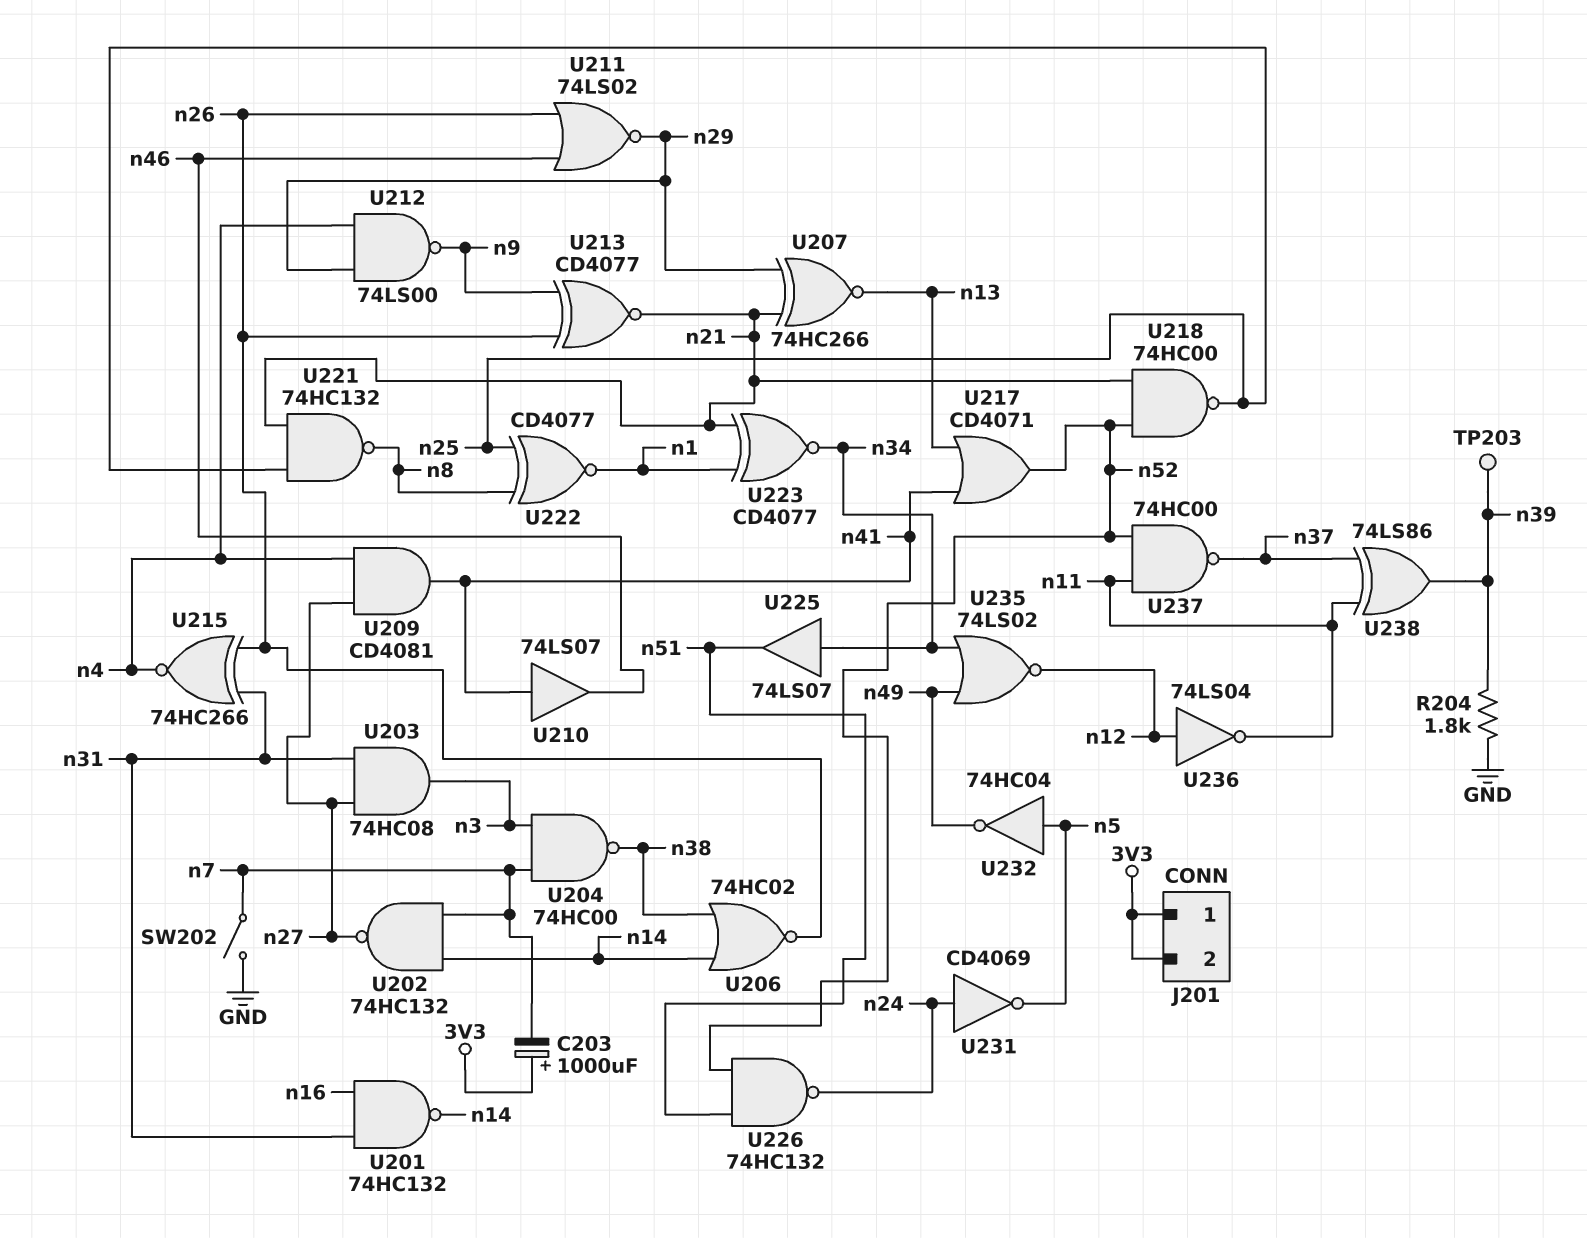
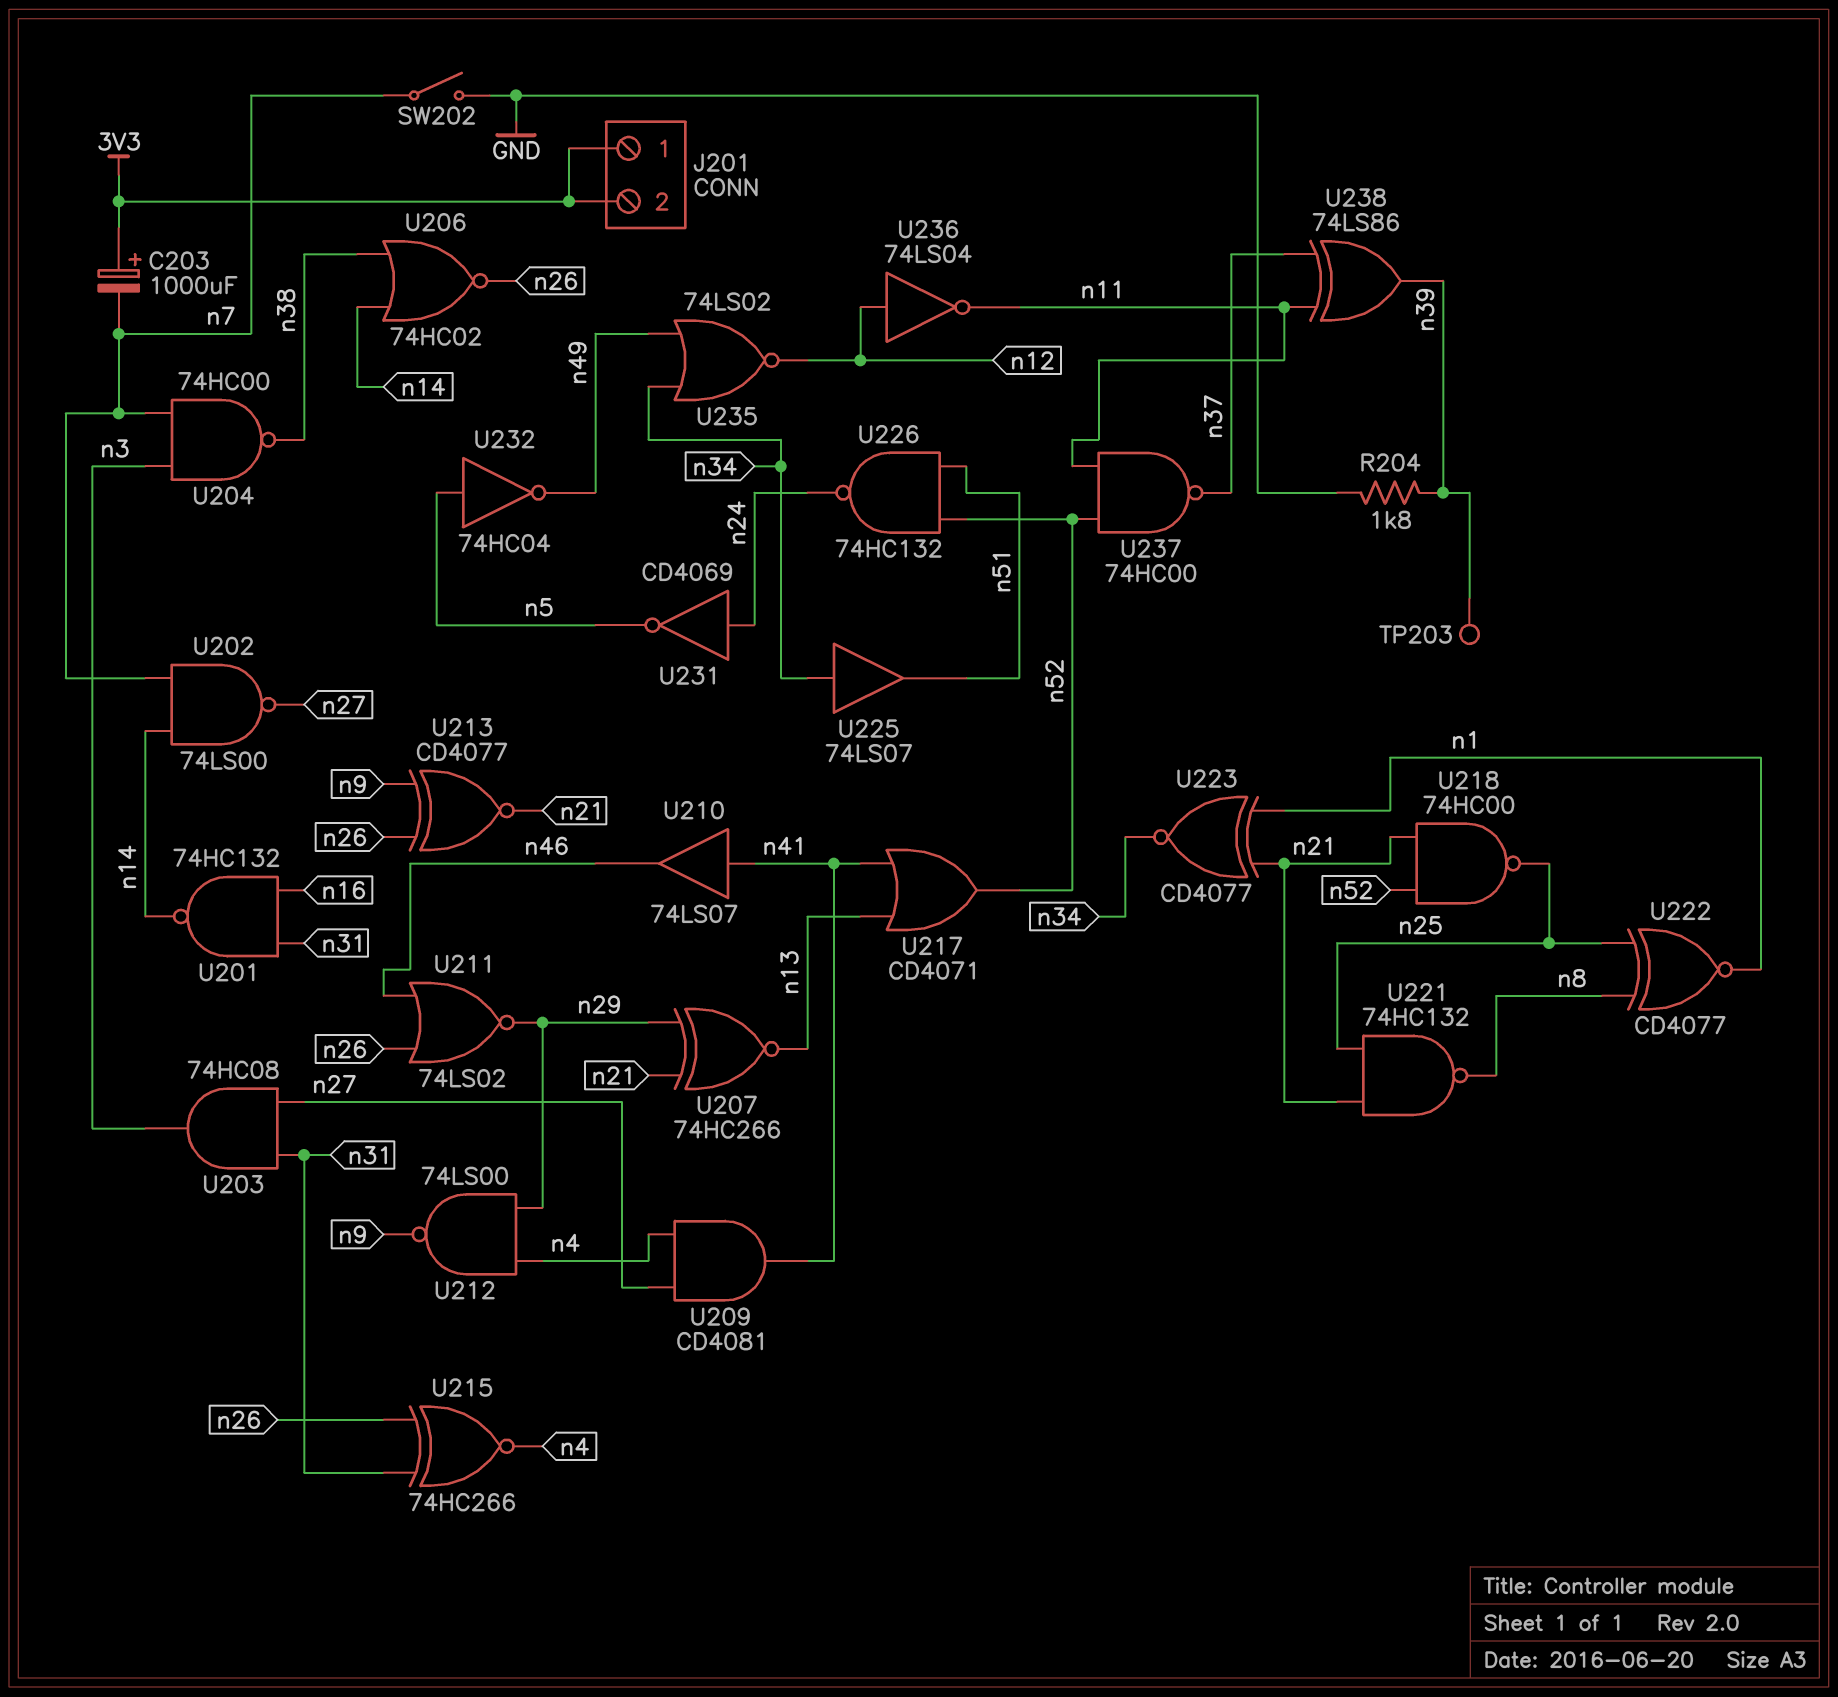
U202: NAND 74HC132 (in n7, in n14, out n27) -> NAND 74LS00 (in n7, in n14, out n27)

